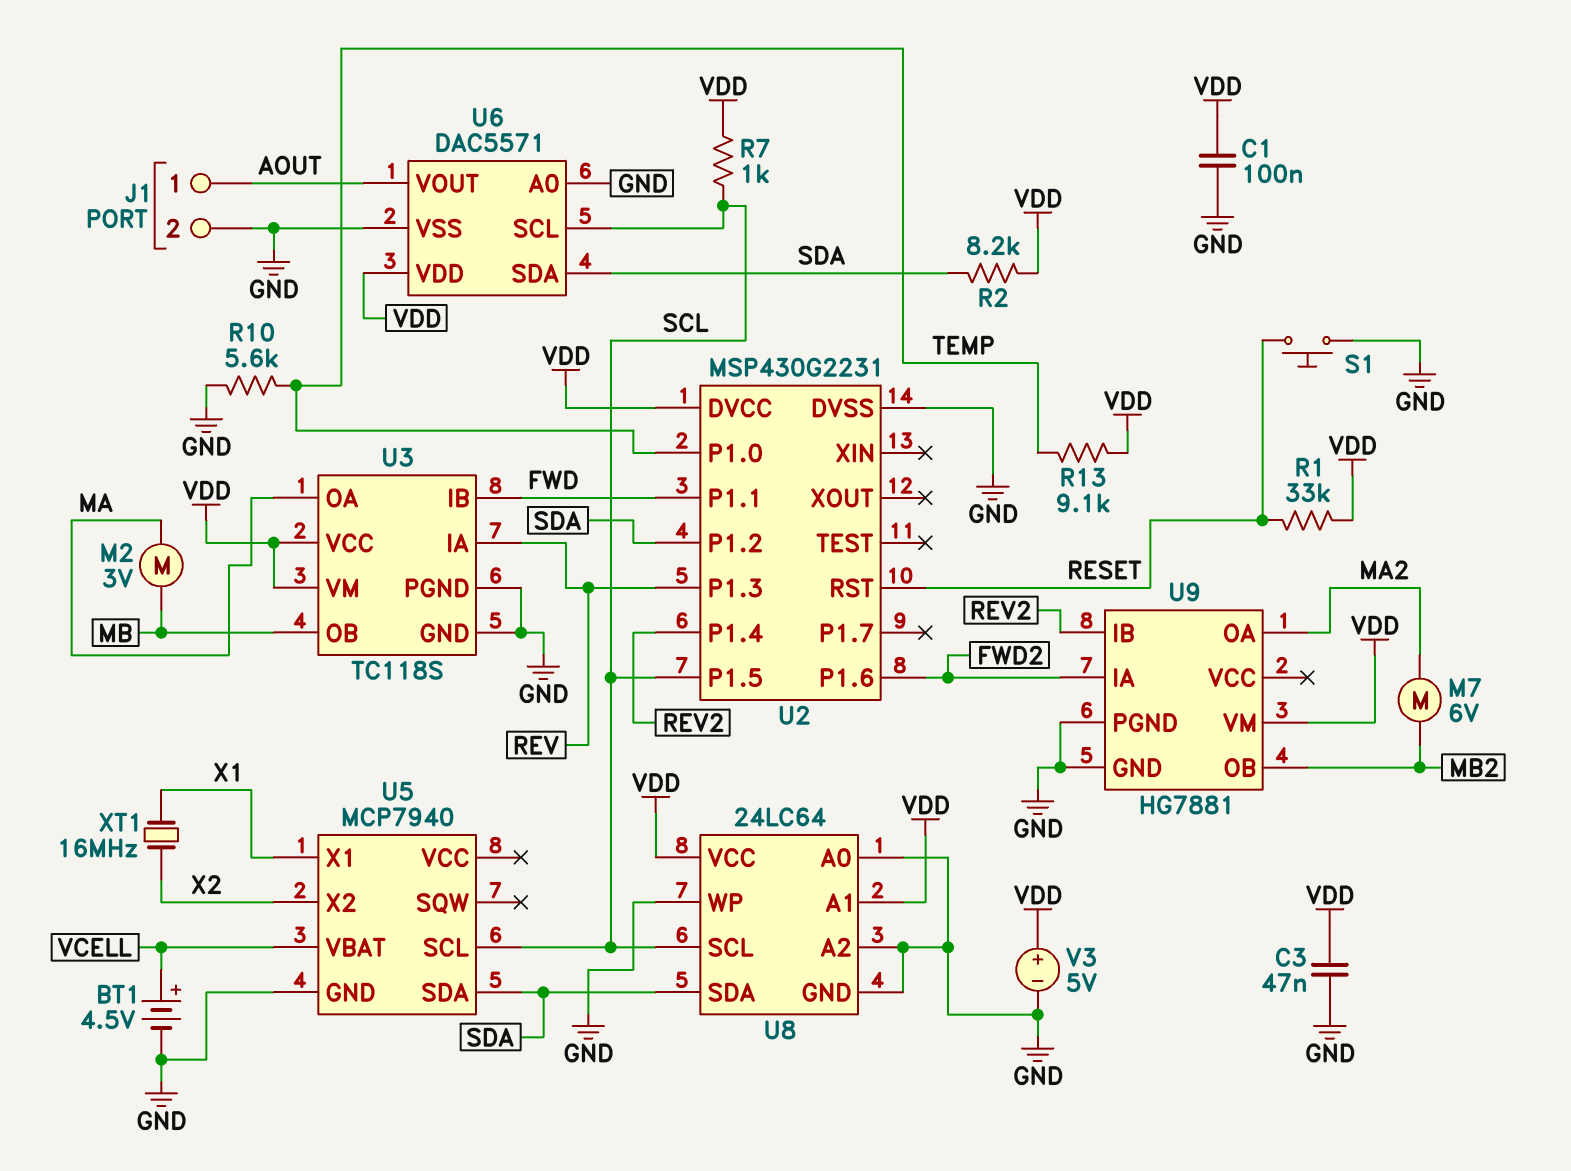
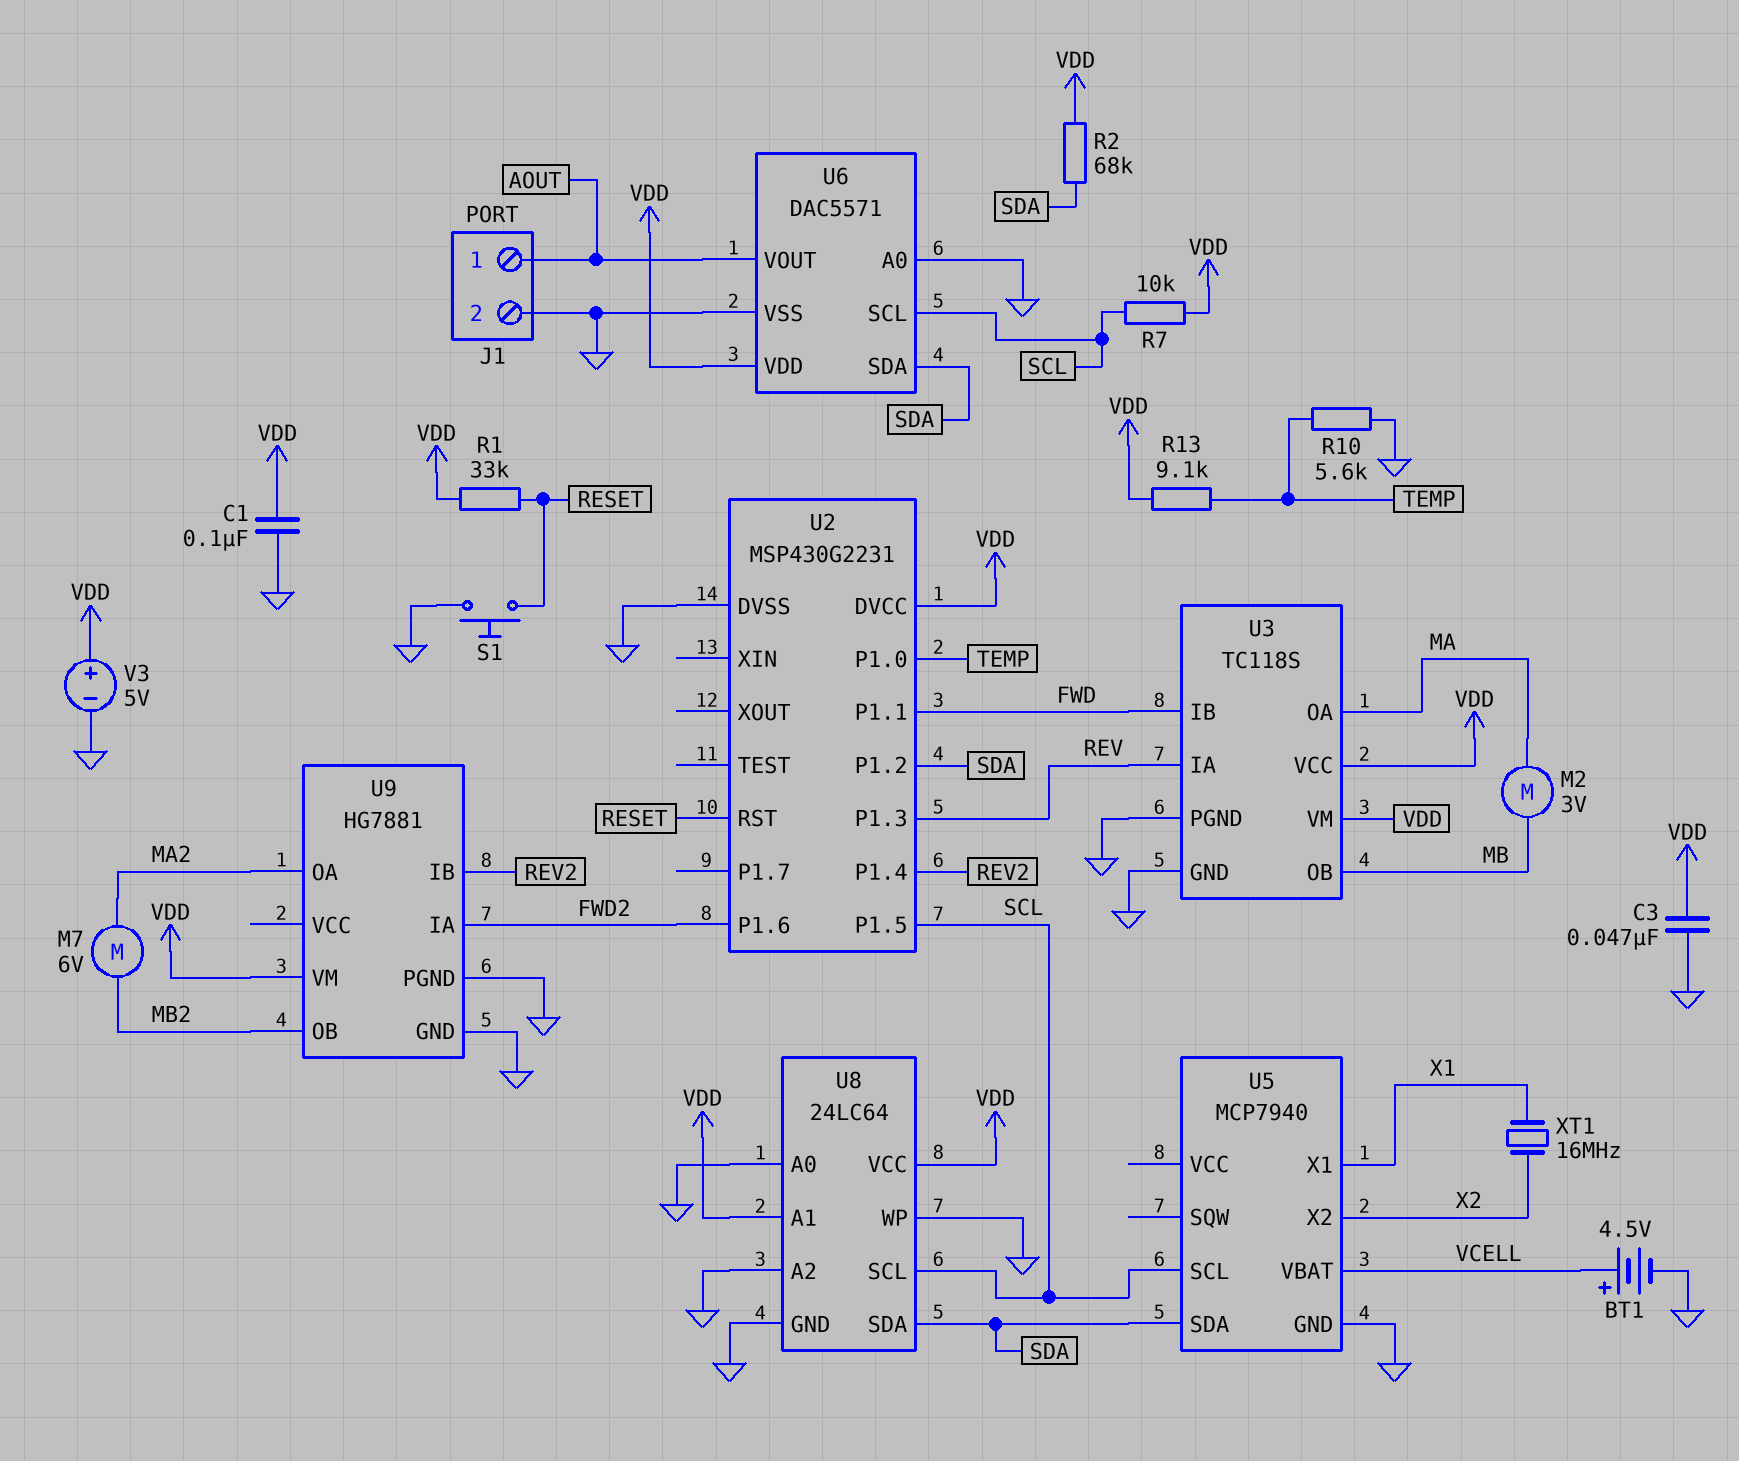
R2: 8.2k (SDA, VDD) -> 68k (SDA, VDD)
R7: 1k (SCL, VDD) -> 10k (SCL, VDD)

